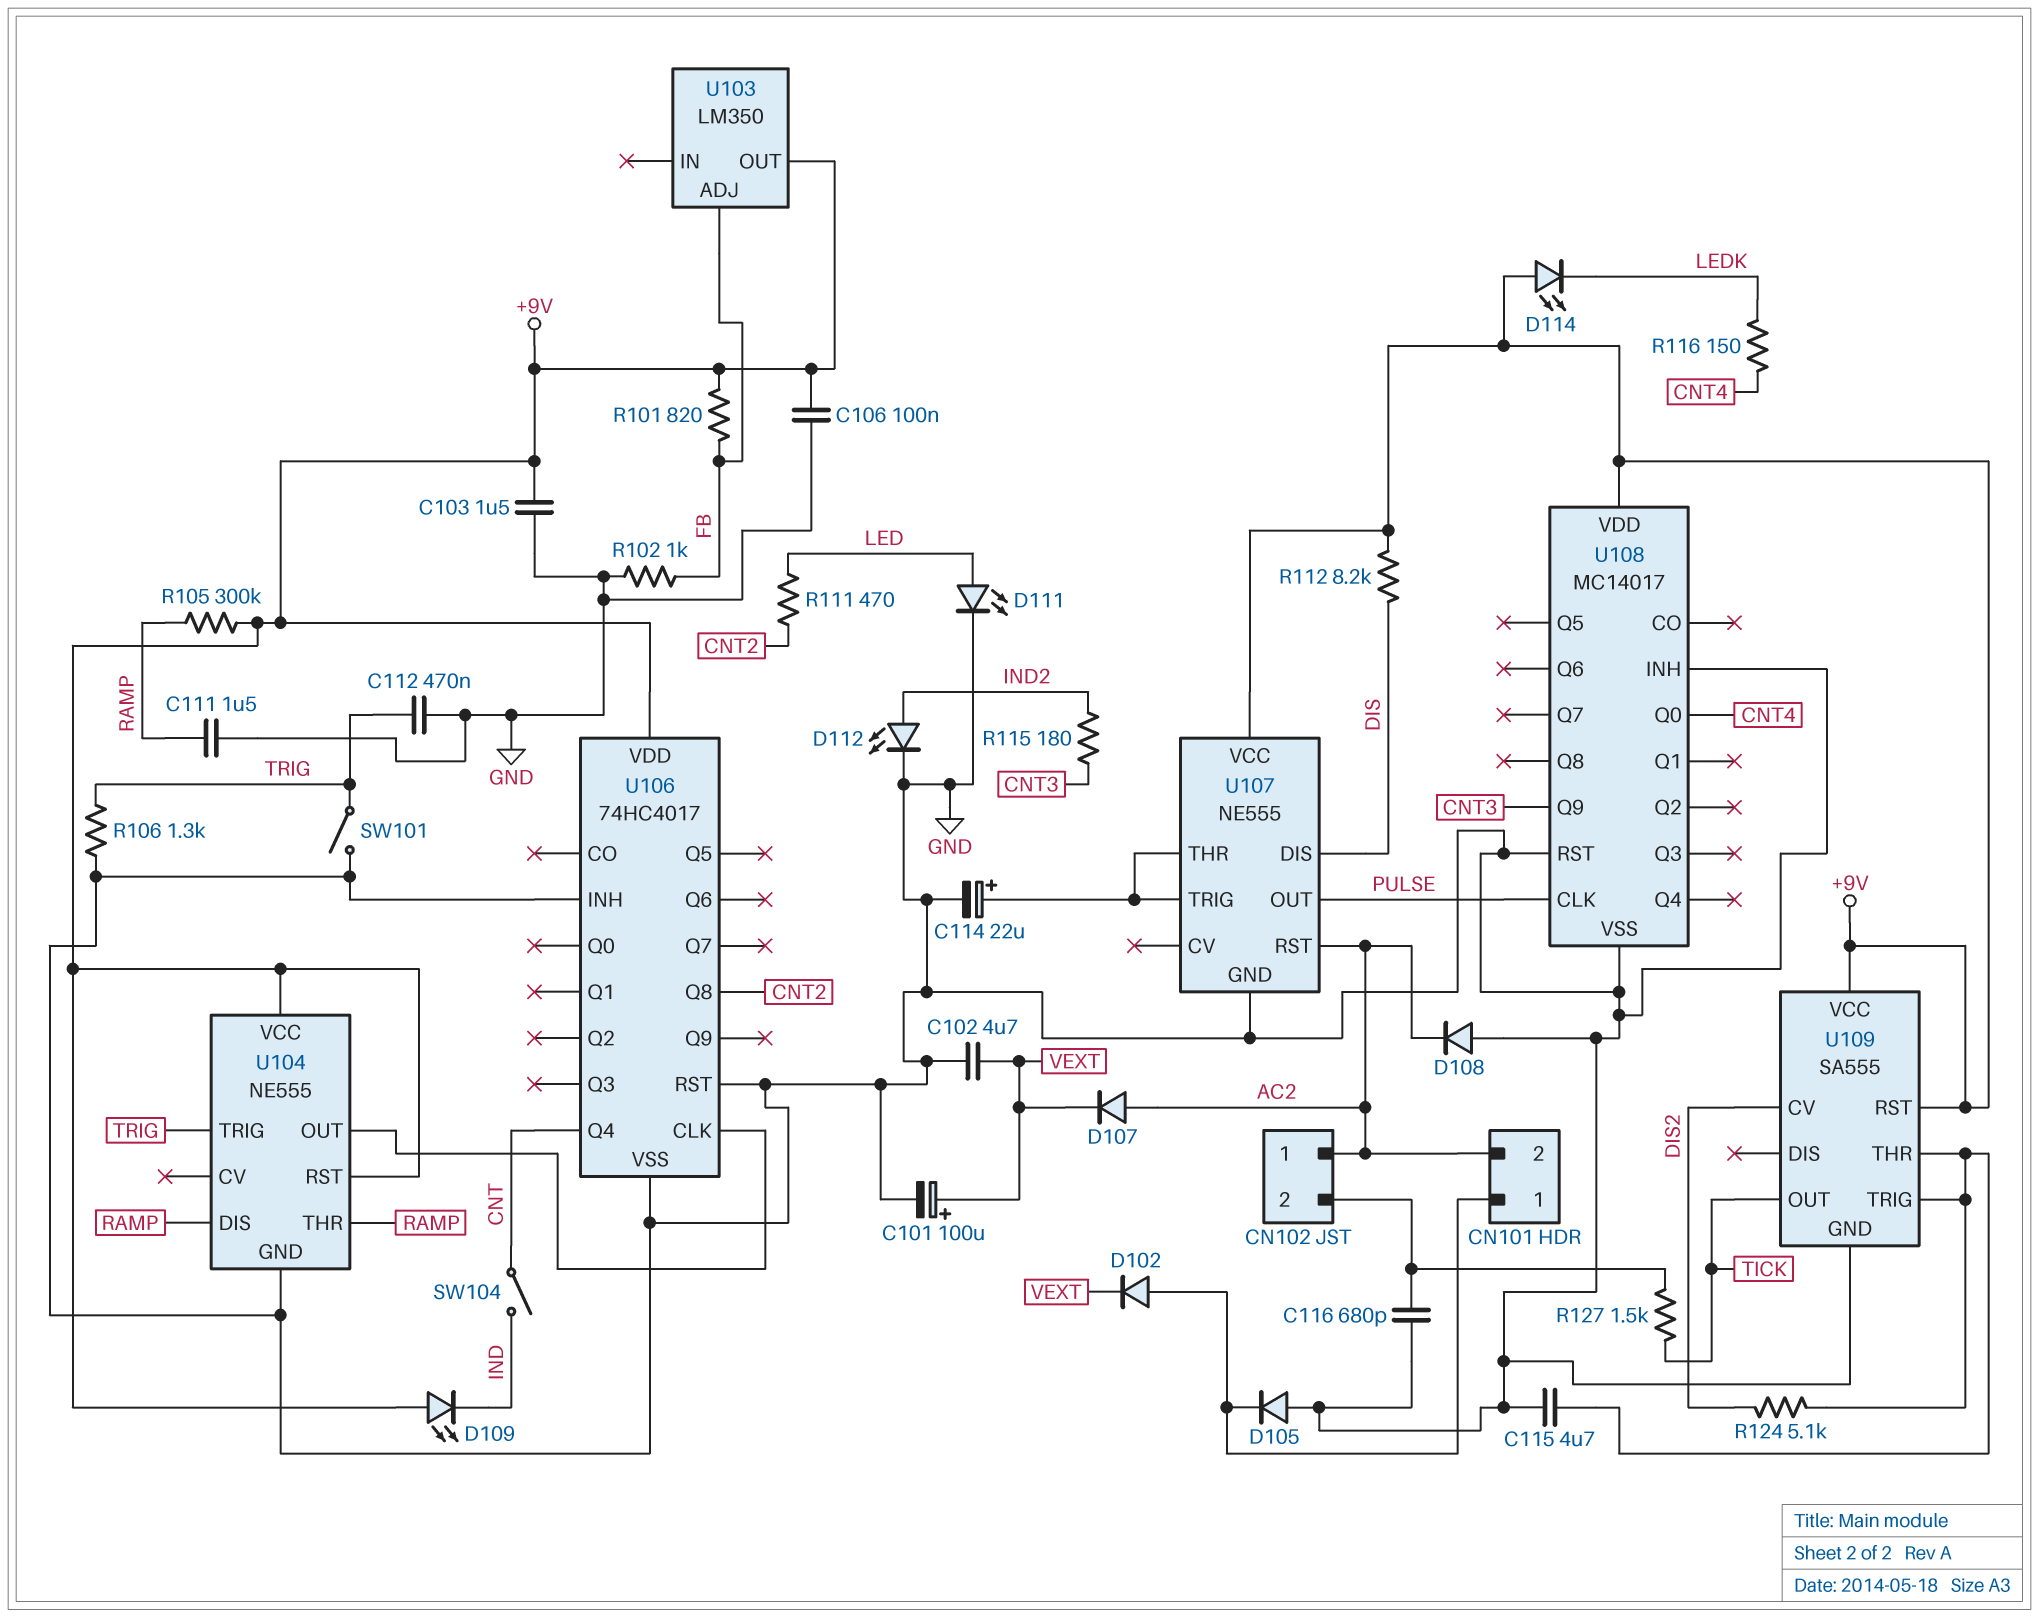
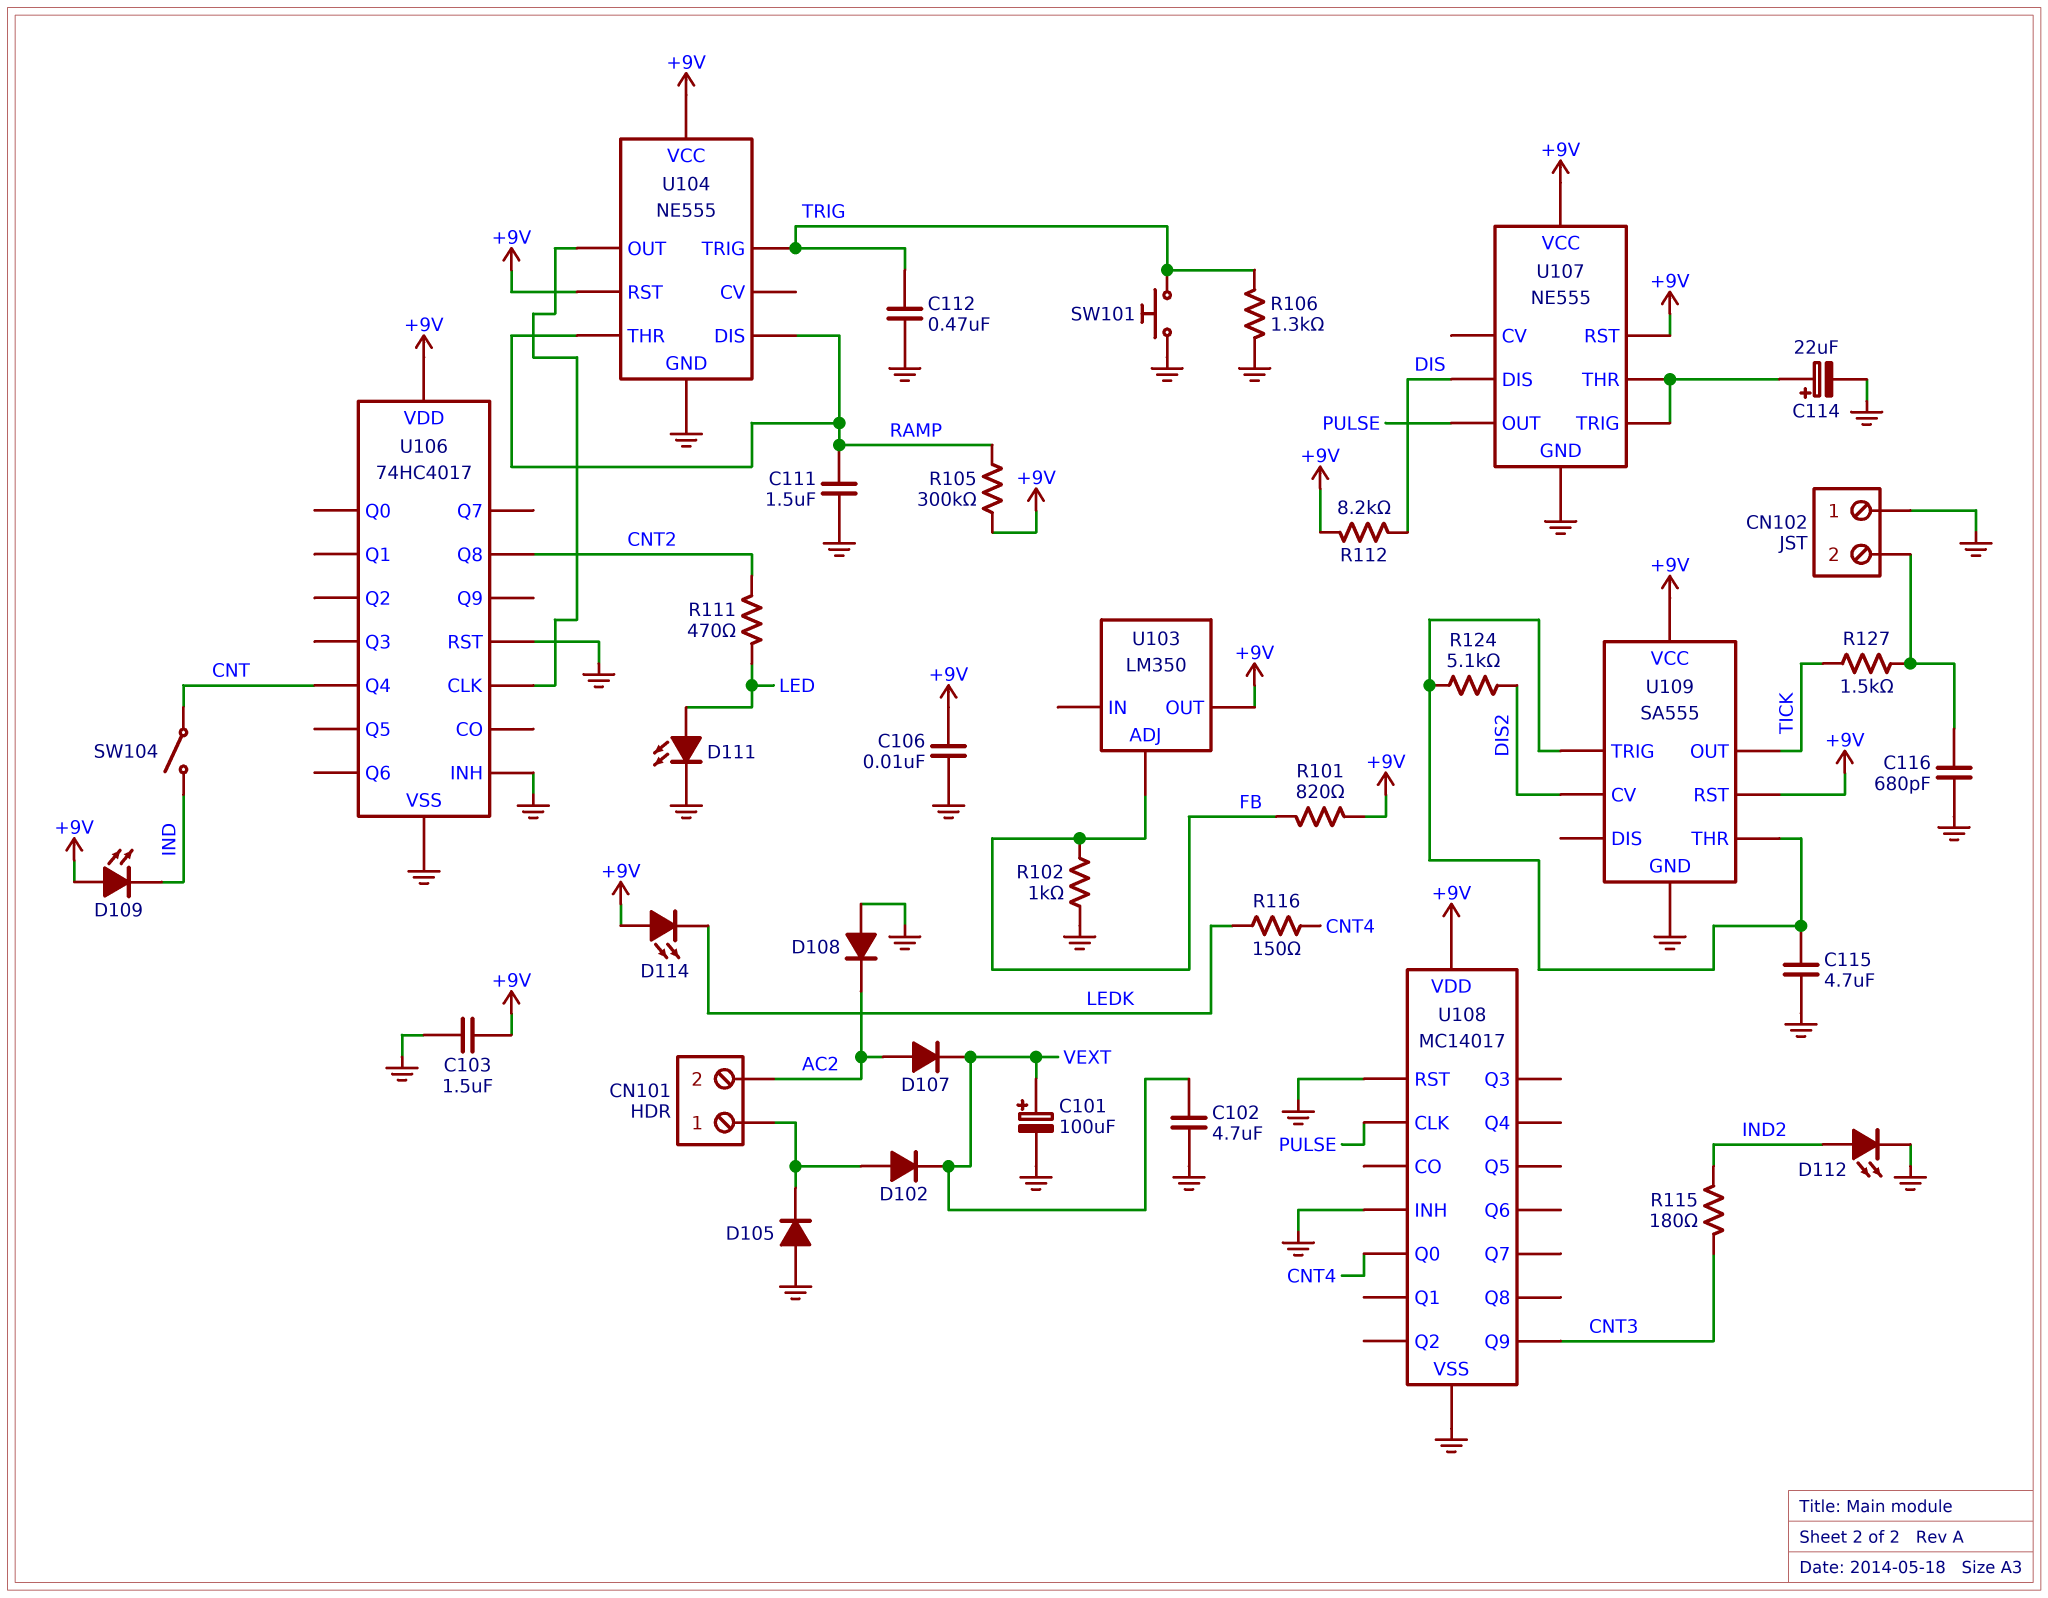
C106: 100nF (+9V, GND) -> 10nF (+9V, GND)
CN102 pin 1: AC2 -> GND
SW101: switch (GND, TRIG) -> button (GND, TRIG)
U107 pin RST: AC2 -> +9V

